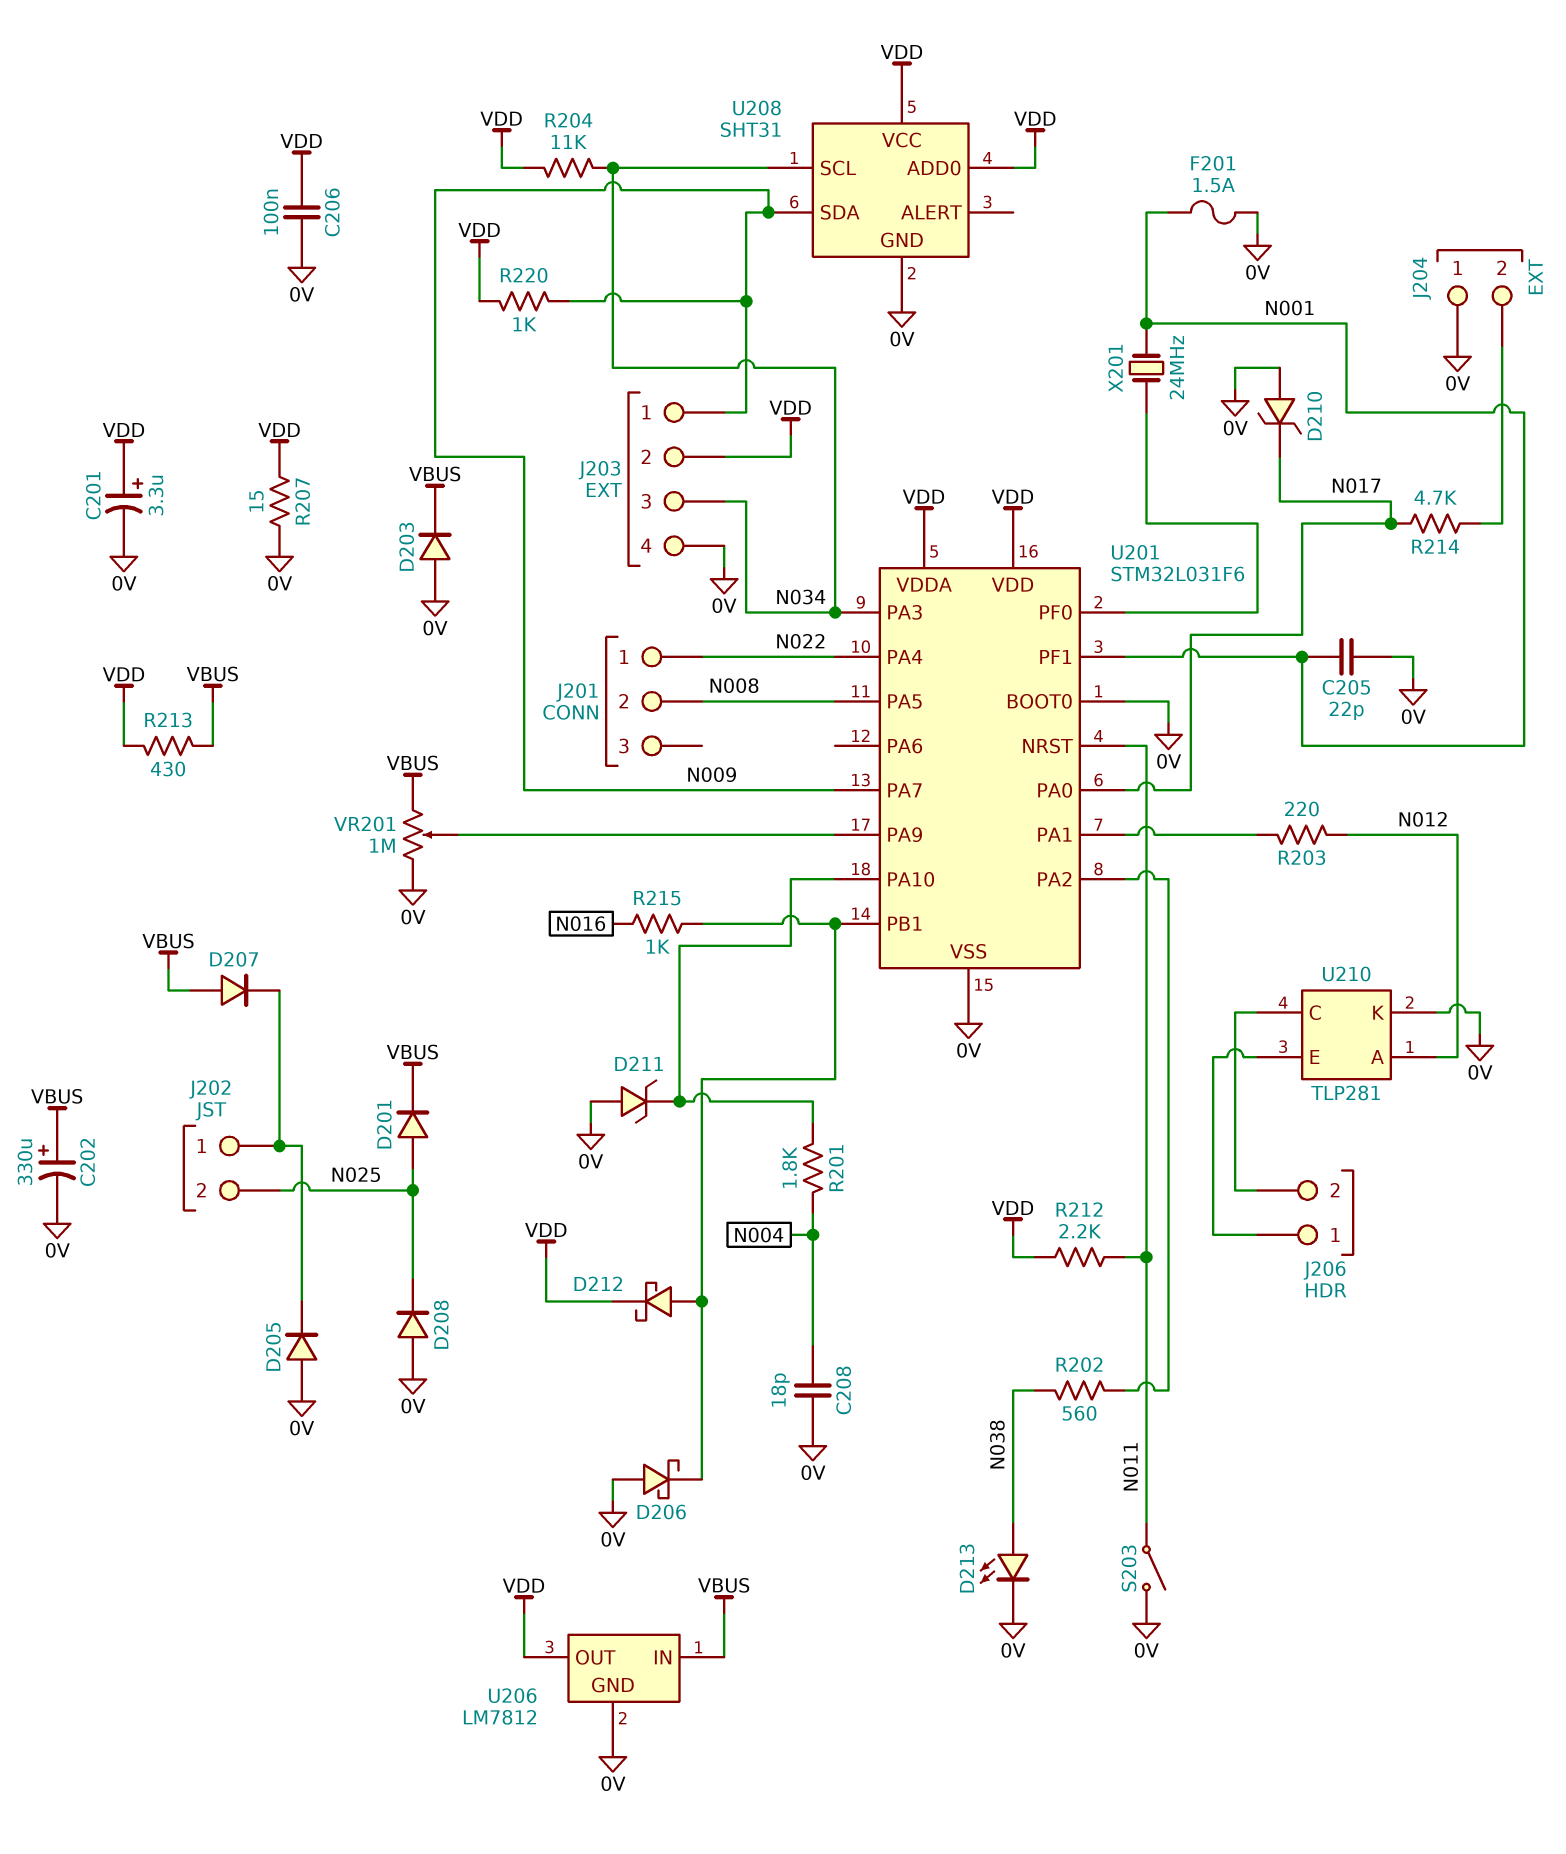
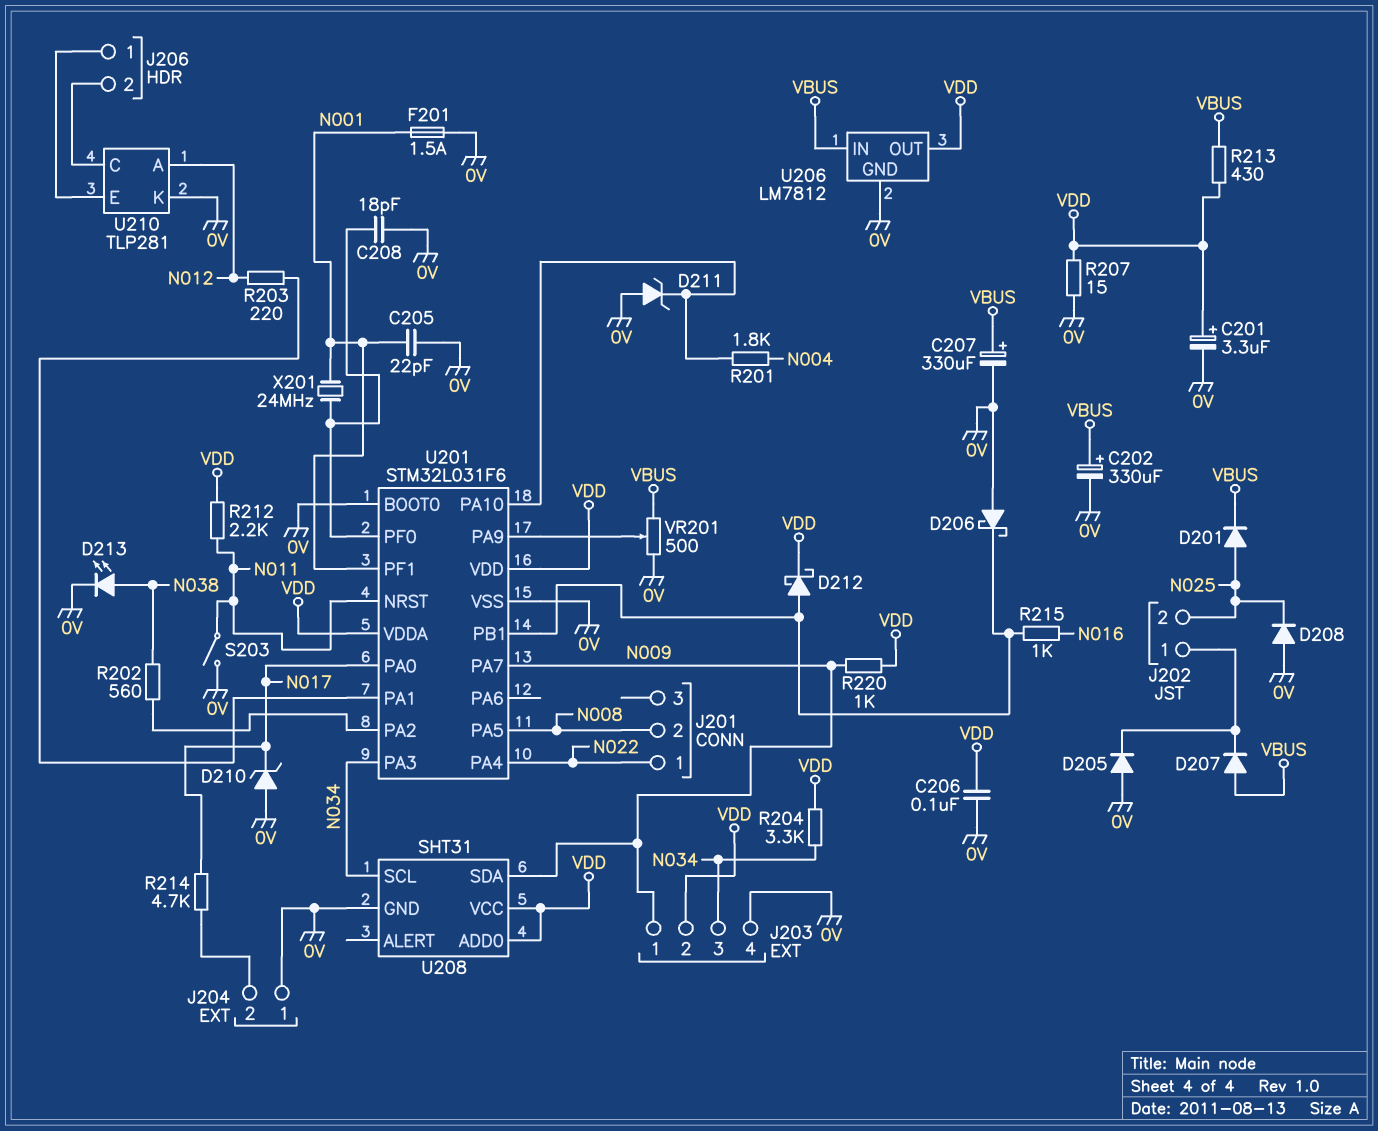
C207: none -> 330uF (plus VBUS, minus 0V)
C208: 18pF (0V, N004) -> 18pF (0V, U201/PF0)
D203: diode (A 0V, K VBUS) -> none
R204: 11k (N034, VDD) -> 3.3k (N034, VDD)
VR201: 1M (0V, VBUS, wiper U201/PA9) -> 500 (0V, VBUS, wiper U201/PA9)

